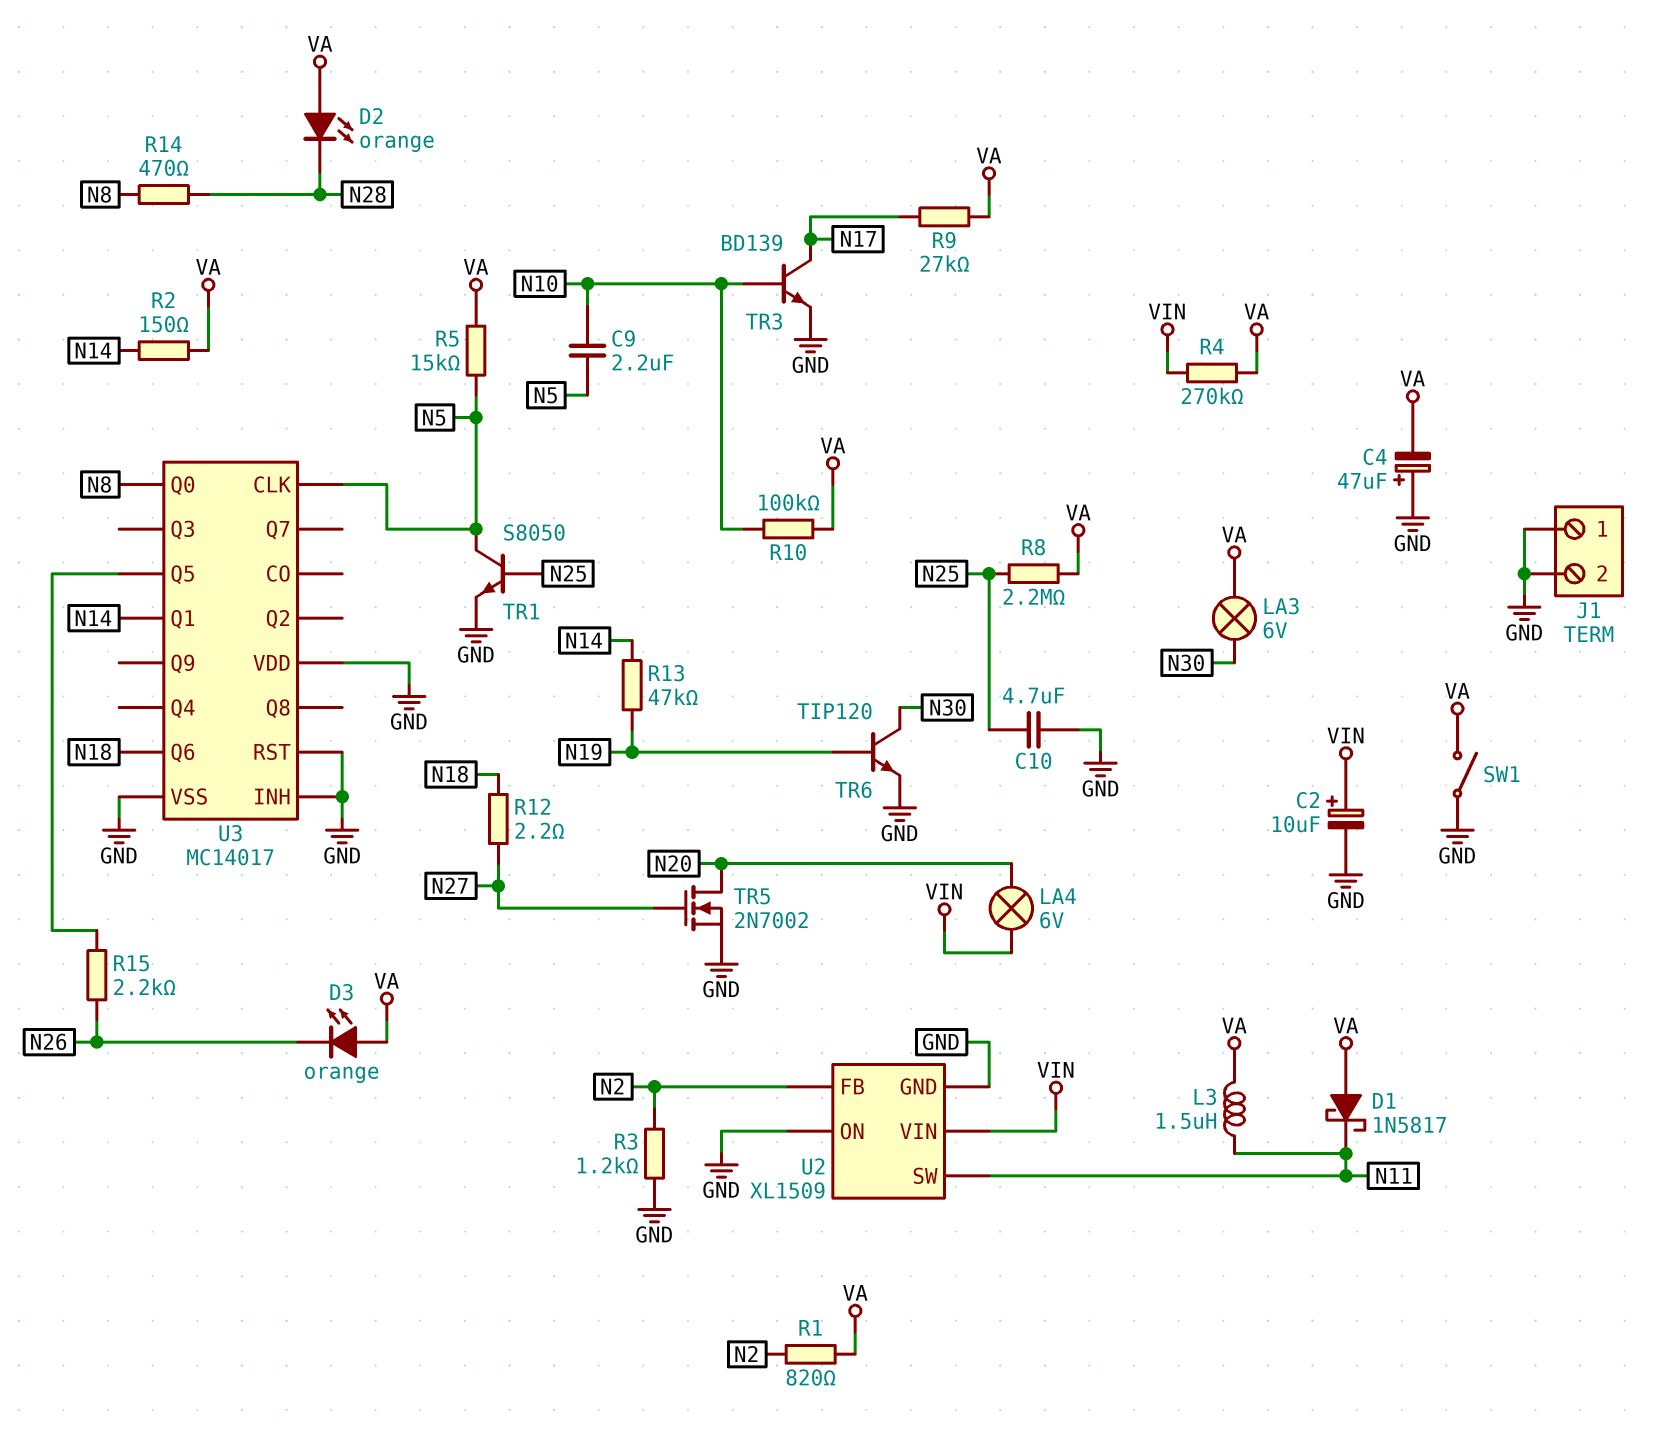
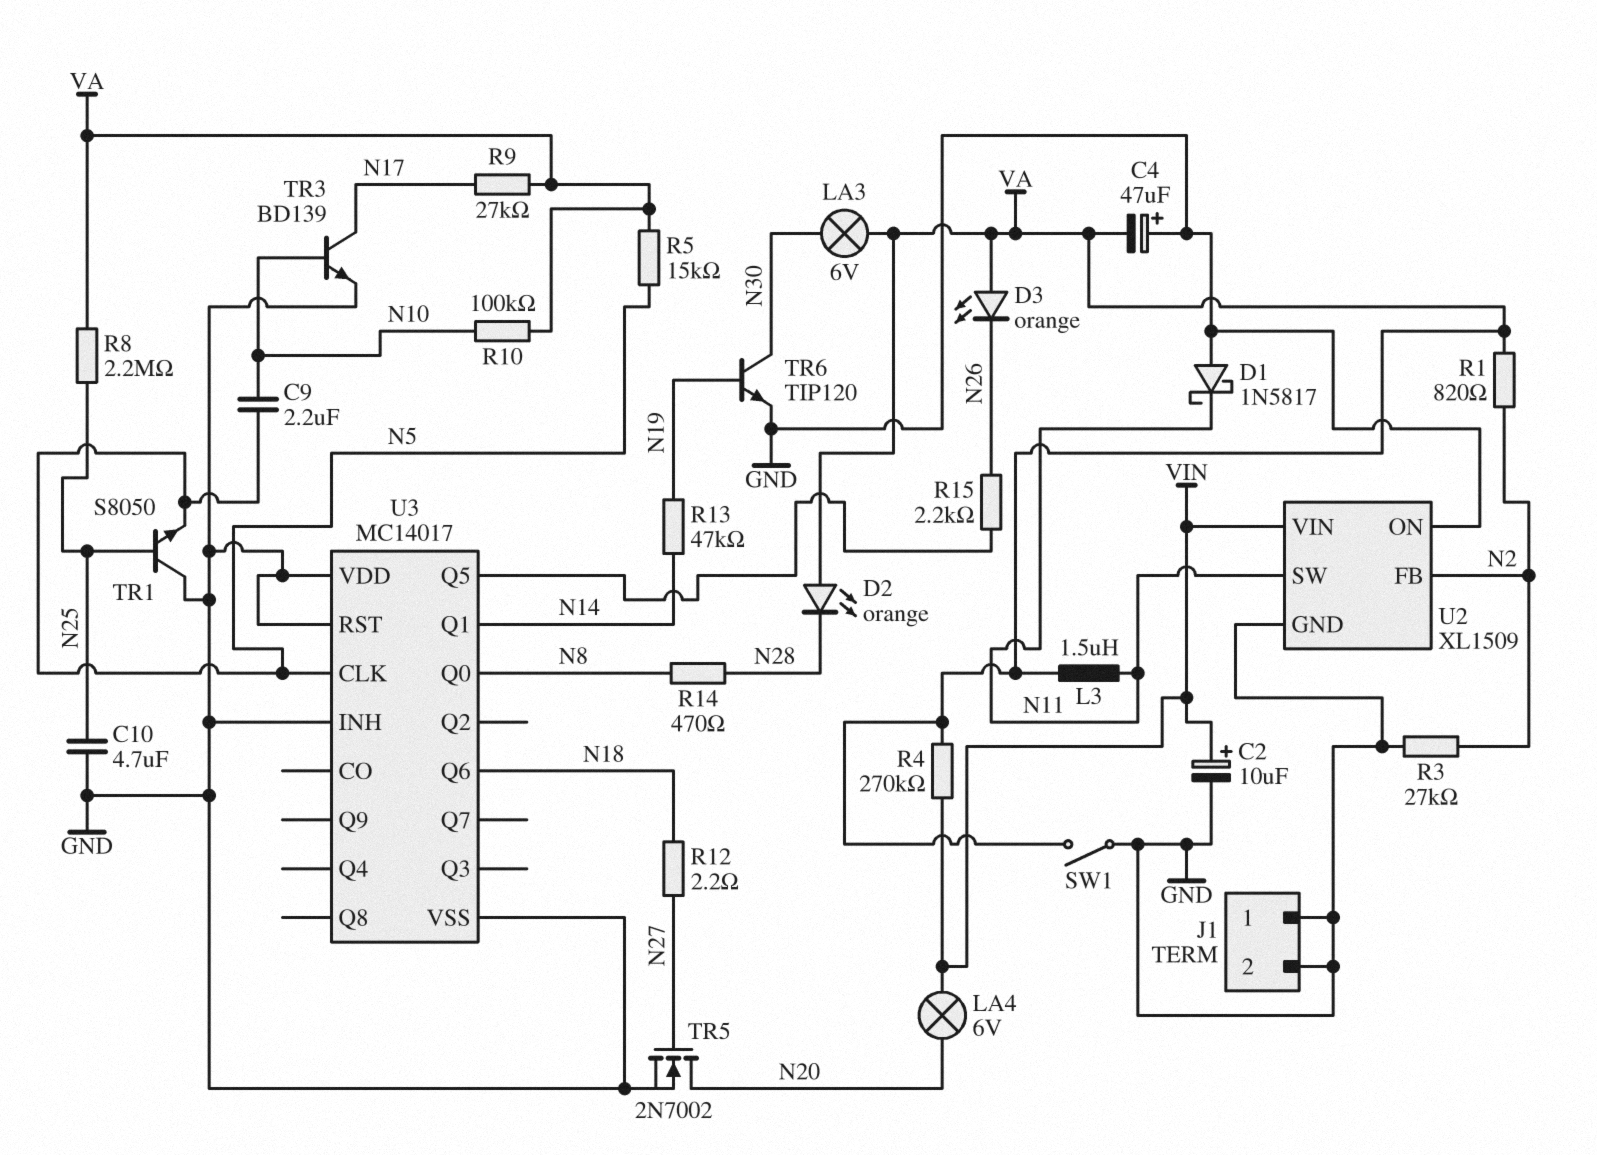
D1: schottky 1N5817 (A VA, K N11) -> schottky 1N5817 (A GND, K N11)
R2: 150 (N14, VA) -> none
R3: 1.2k (GND, N2) -> 27k (GND, N2)
TR1: NPN S8050 (B N25, C N5, E GND) -> NPN S8050 (B N25, C GND, E N5)

